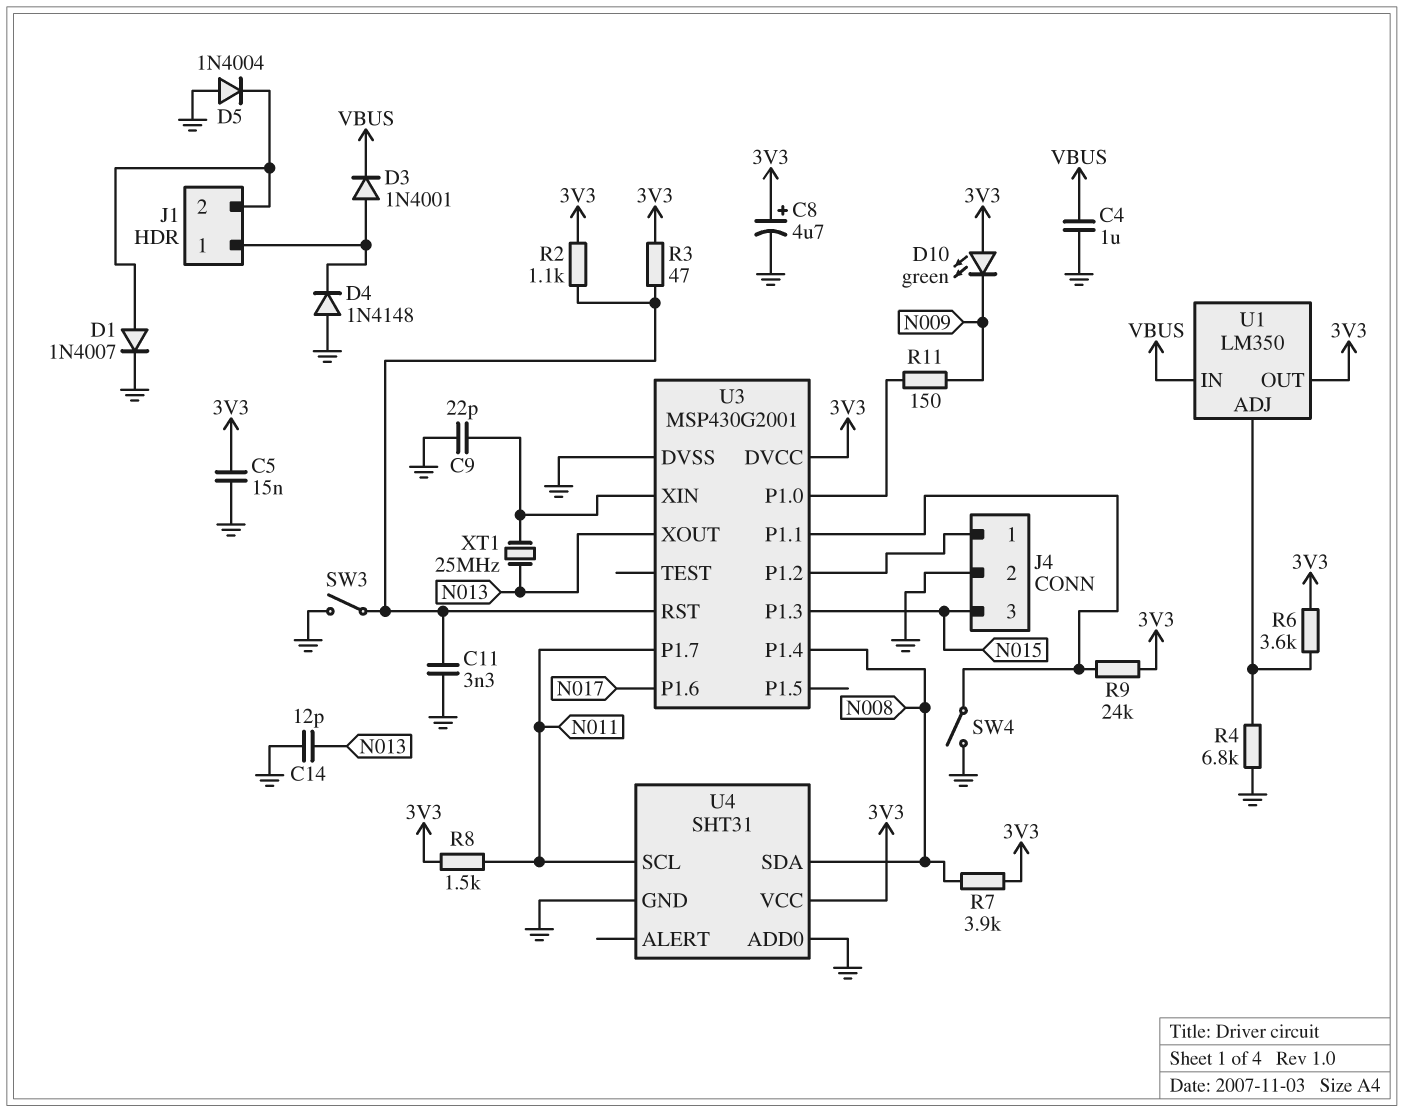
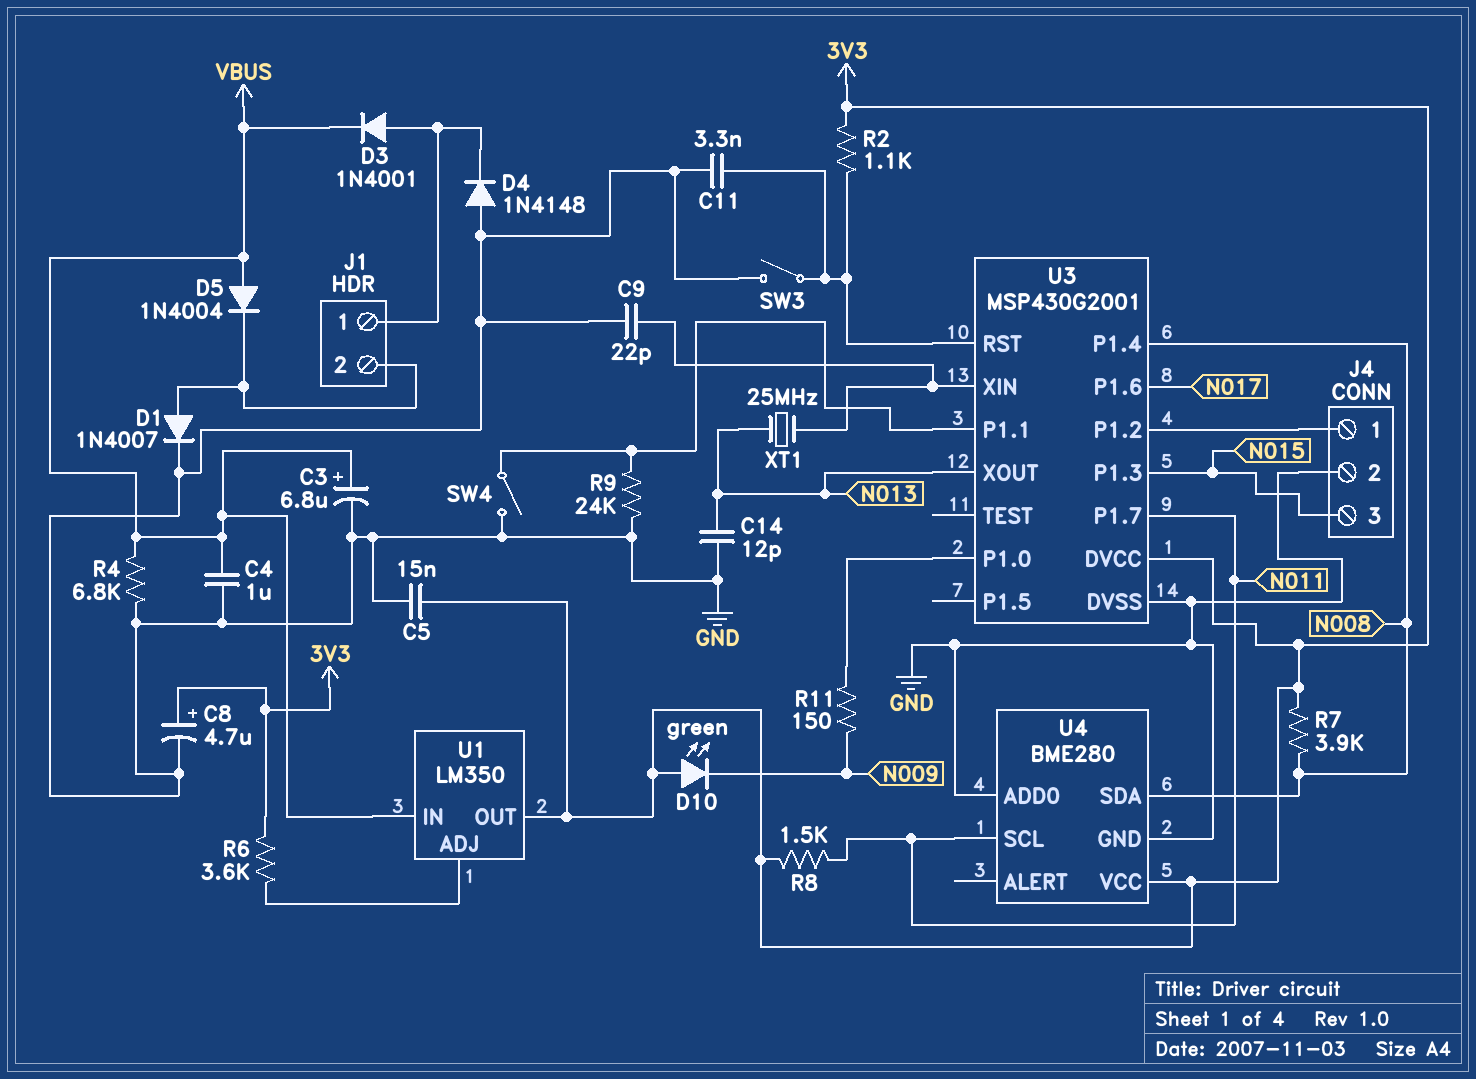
C3: none -> 6.8uF (plus VBUS, minus GND)
D5: diode 1N4004 (A GND, K J1/2) -> diode 1N4004 (A VBUS, K J1/2)
R3: 47 (3V3, U3/RST) -> none
R4: 6.8k (GND, U1/ADJ) -> 6.8k (GND, VBUS)
R9: 24k (3V3, U3/P1.1) -> 24k (GND, U3/P1.1)
U4: SHT31 -> BME280

